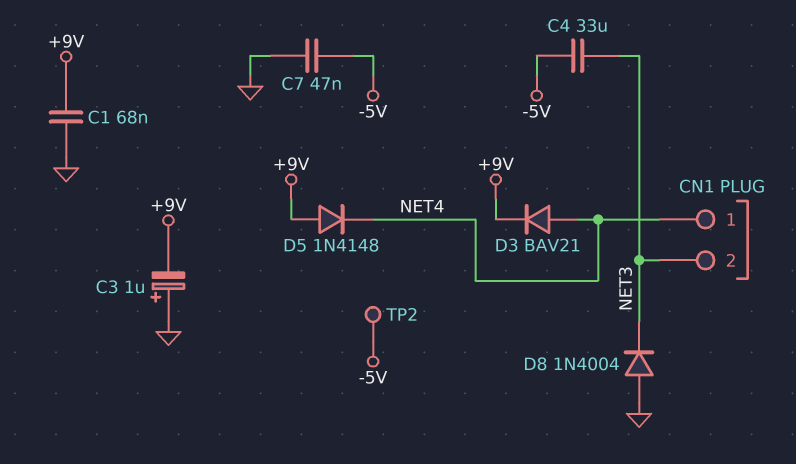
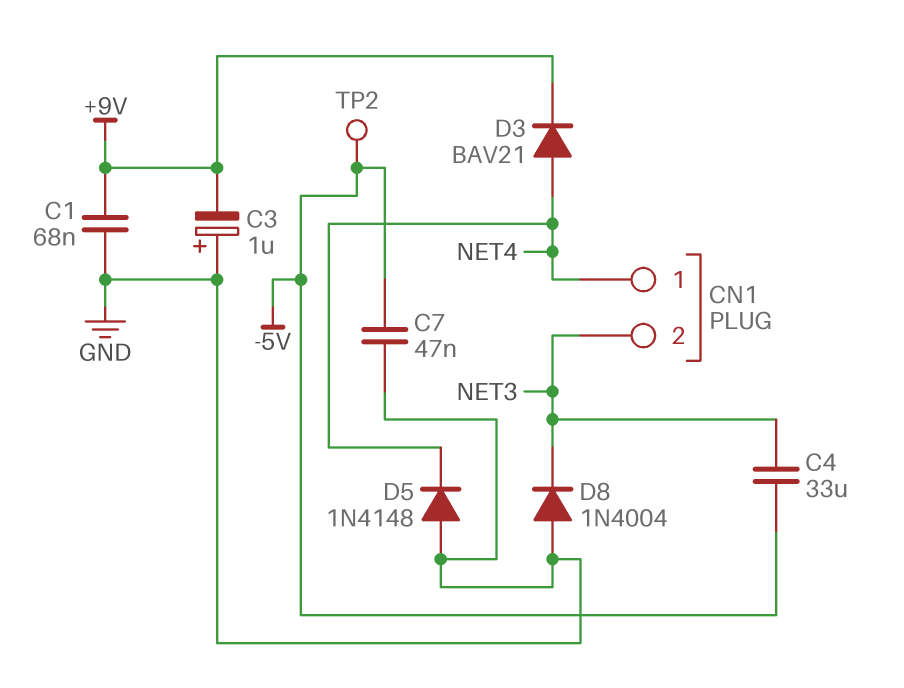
D5: diode 1N4148 (A +9V, K NET4) -> diode 1N4148 (A GND, K NET4)

